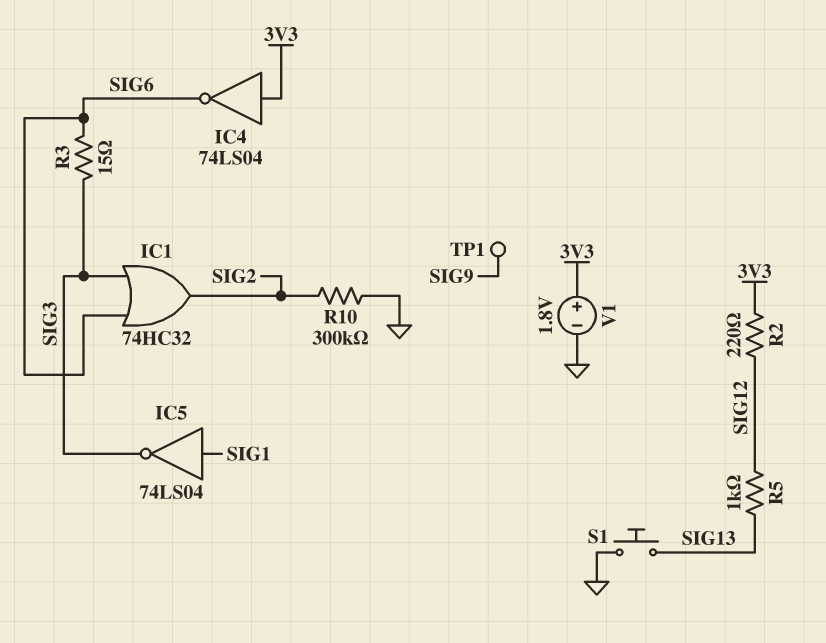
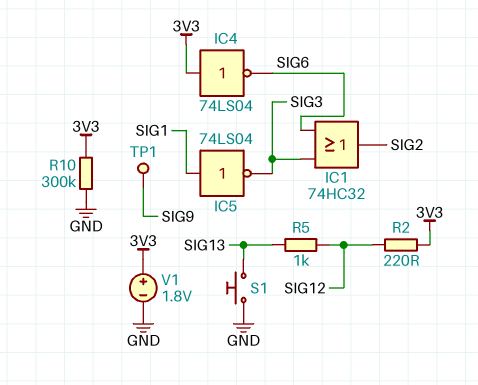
R3: 15 (SIG3, SIG6) -> none
R10: 300k (GND, SIG2) -> 300k (3V3, GND)

